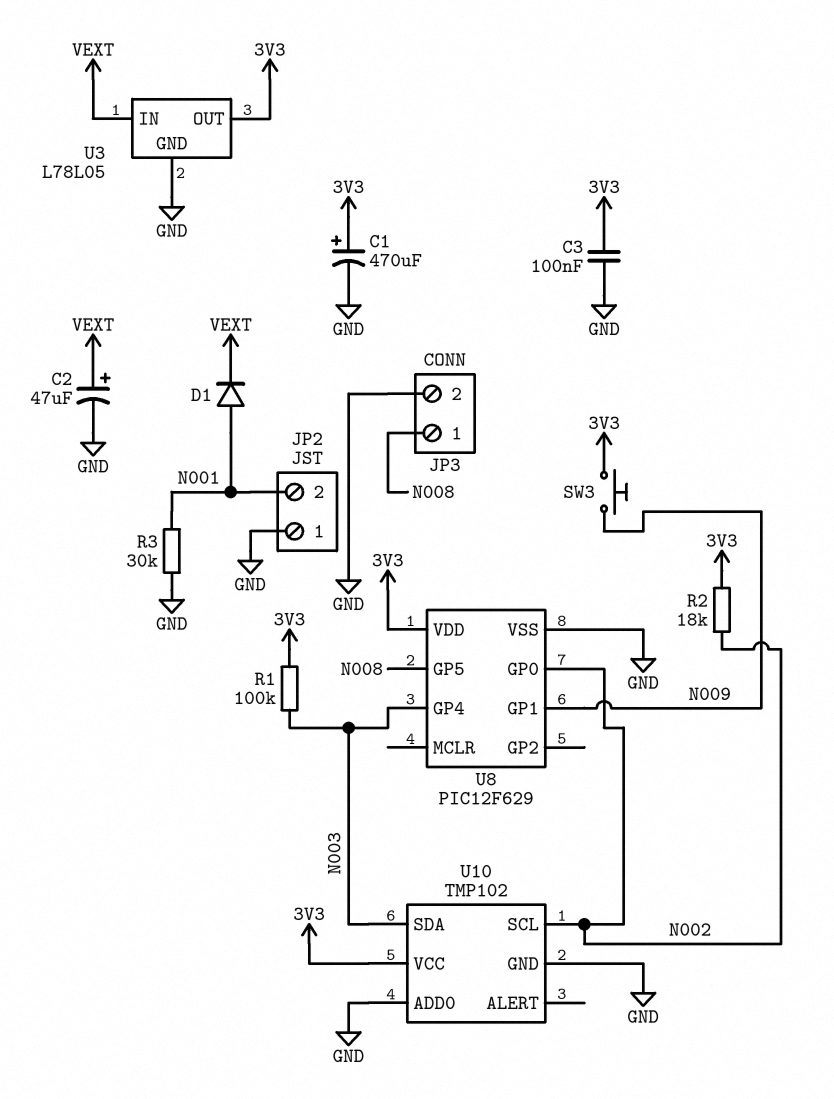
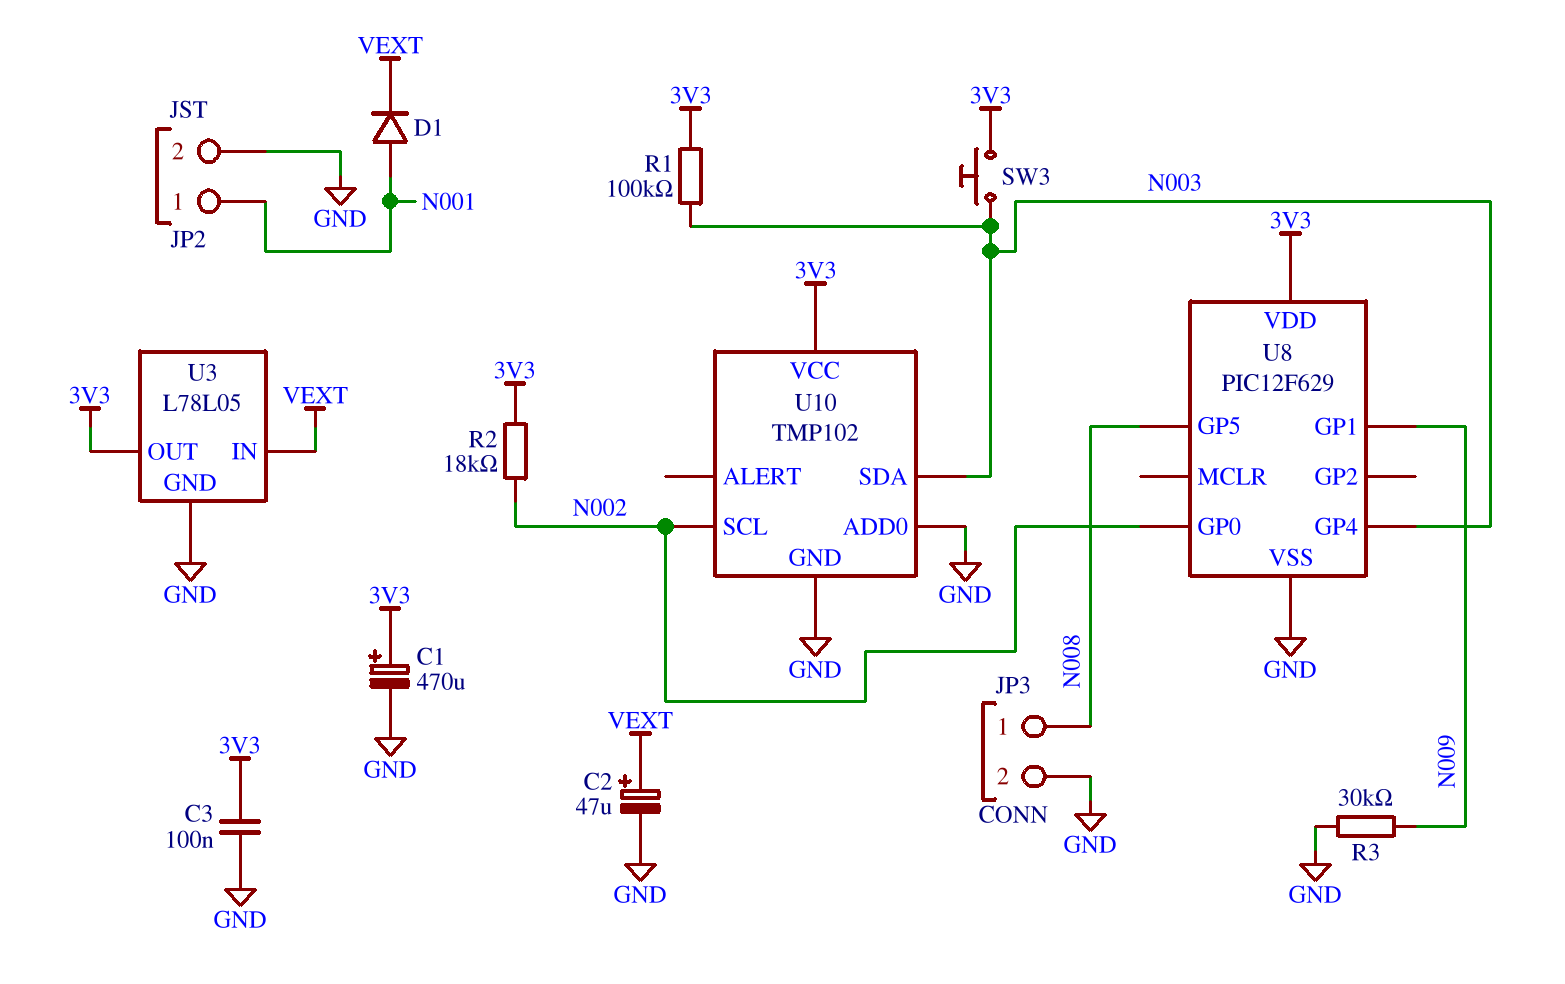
JP2 pin 1: GND -> N001
JP2 pin 2: N001 -> GND
R3: 30k (GND, N001) -> 30k (GND, N009)
SW3: button (3V3, N009) -> button (3V3, N003)

